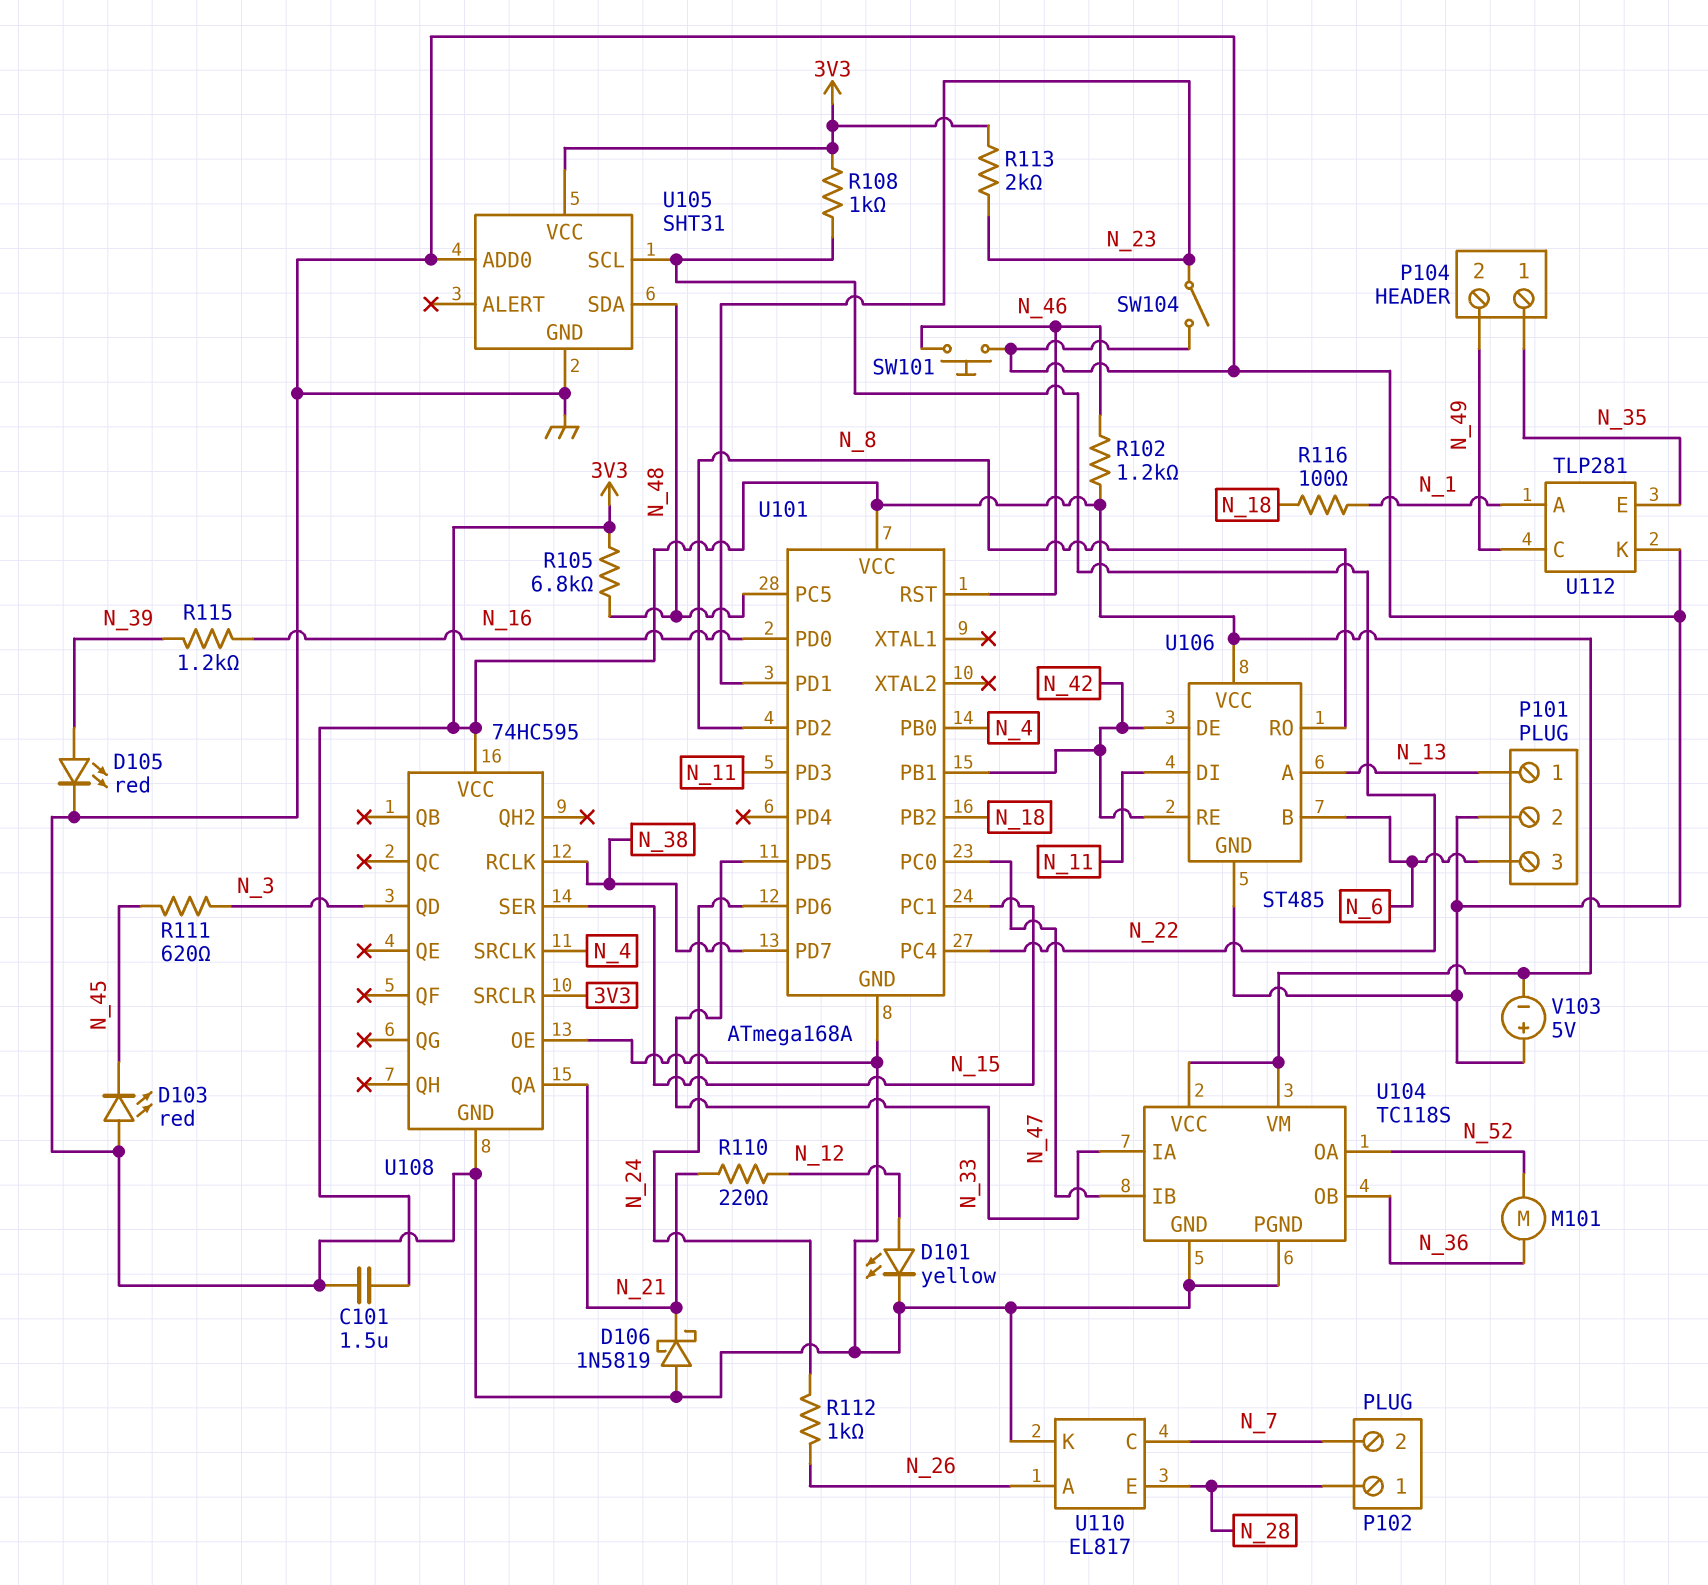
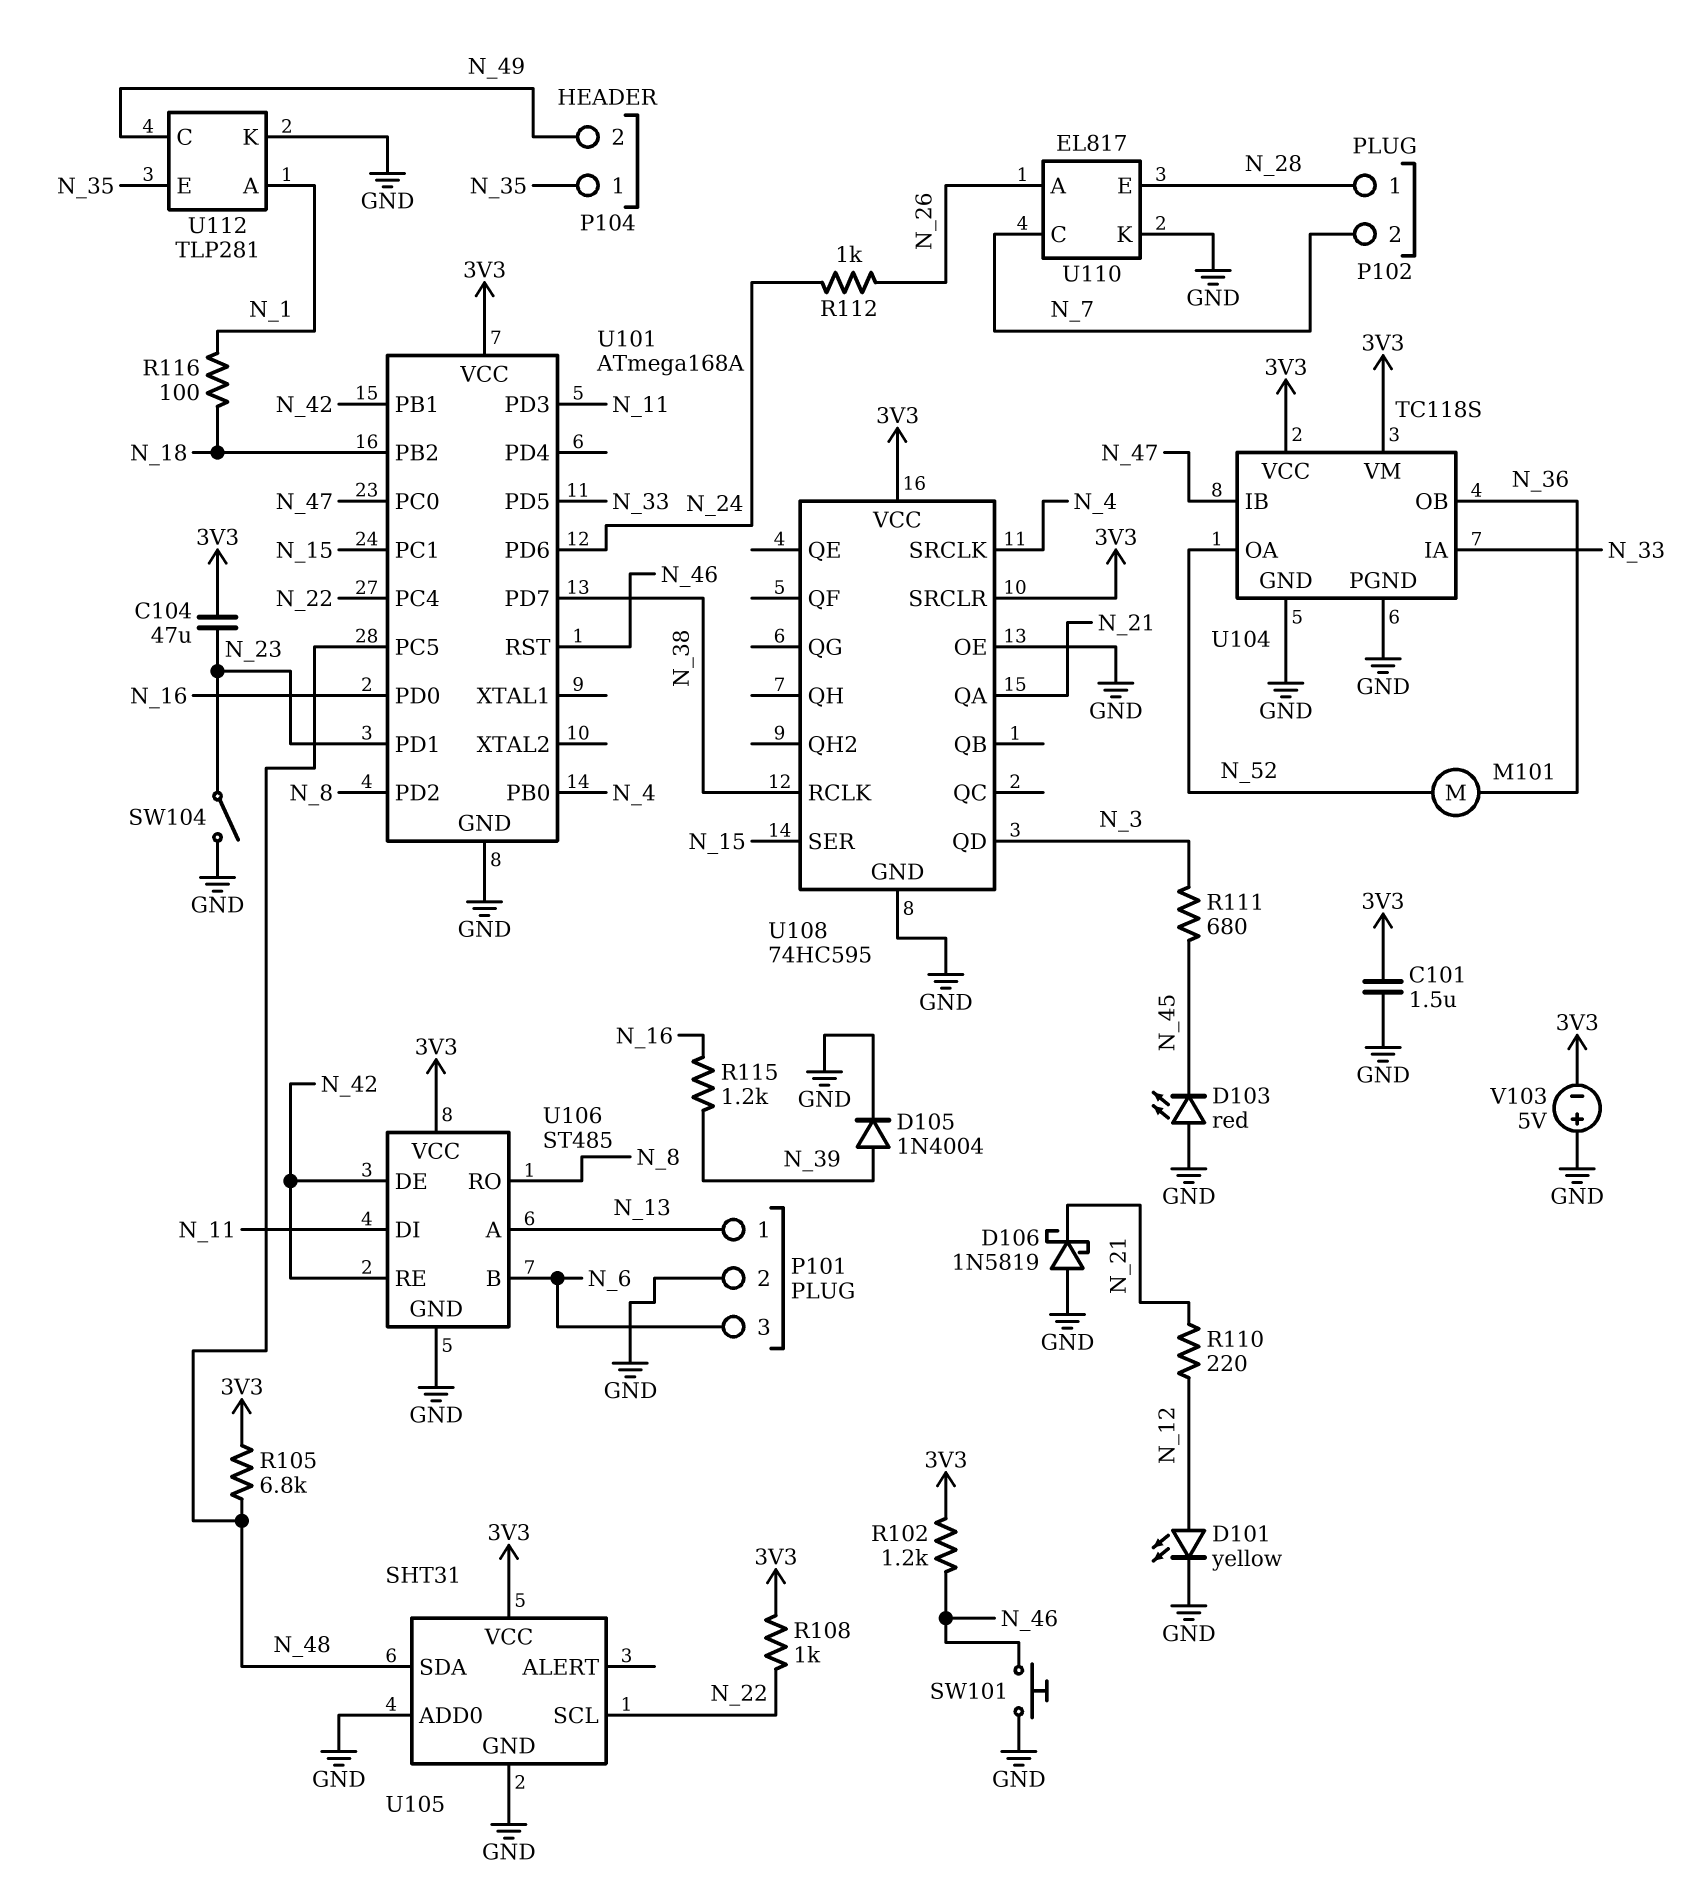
C104: none -> 47uF (3V3, N_23)
D105: LED red (A N_39, K GND) -> diode 1N4004 (A N_39, K GND)
R111: 620 (N_3, N_45) -> 680 (N_3, N_45)
R113: 2k (3V3, N_23) -> none

